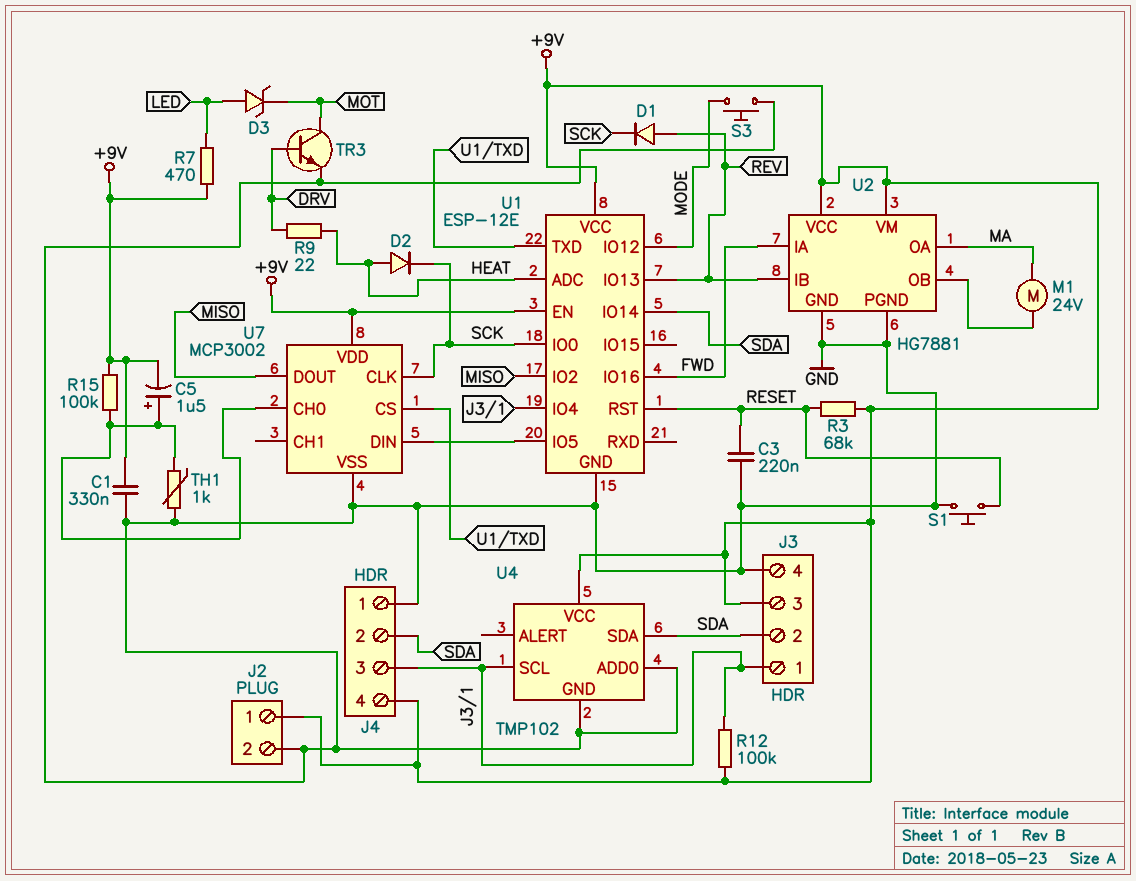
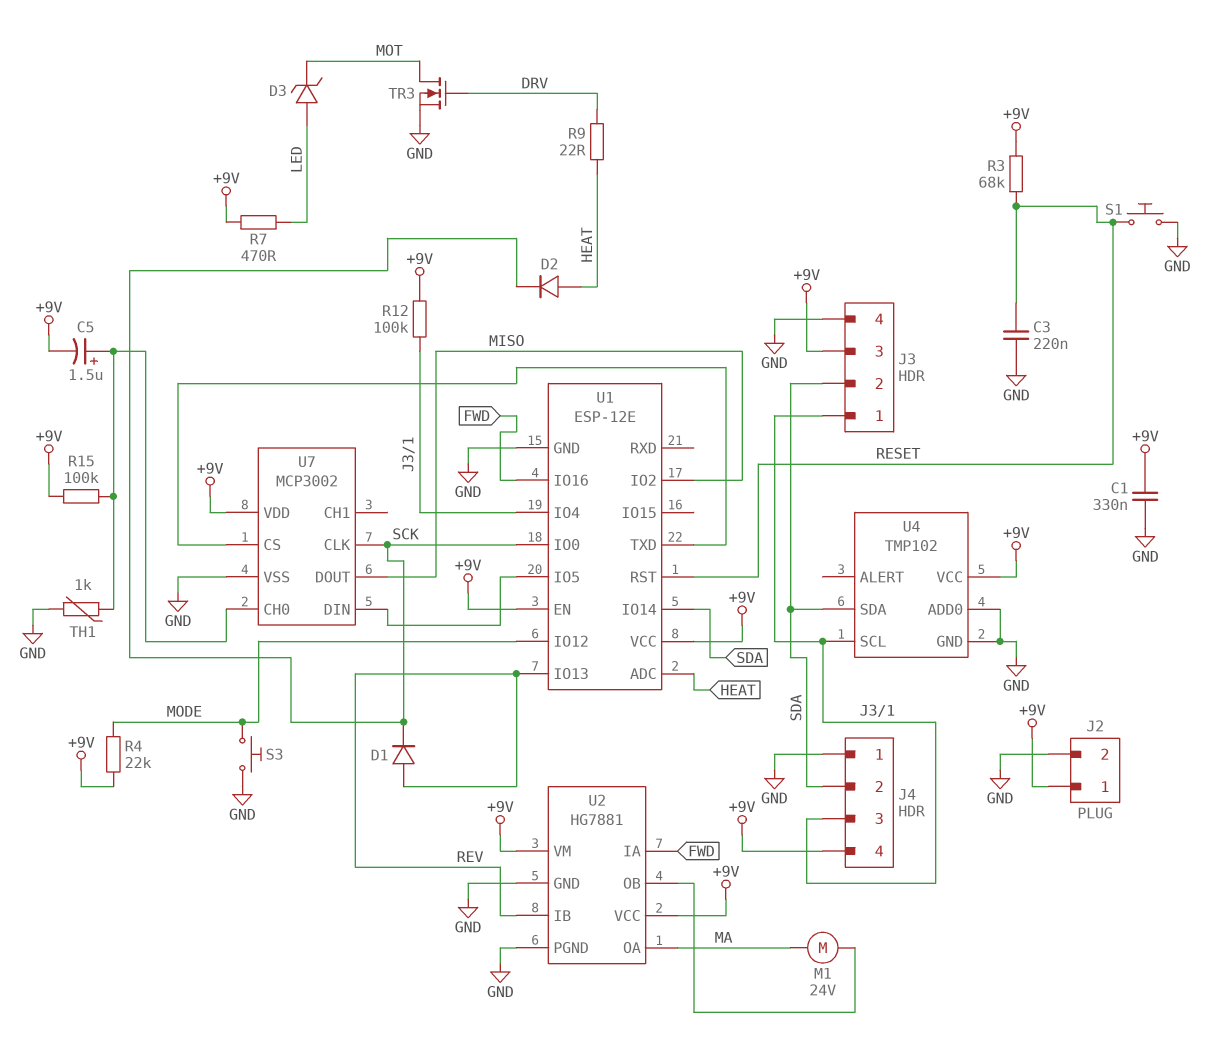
R4: none -> 22k (+9V, MODE)
TR3: NPN (B DRV, C MOT, E GND) -> NMOS (G DRV, D MOT, S GND)

